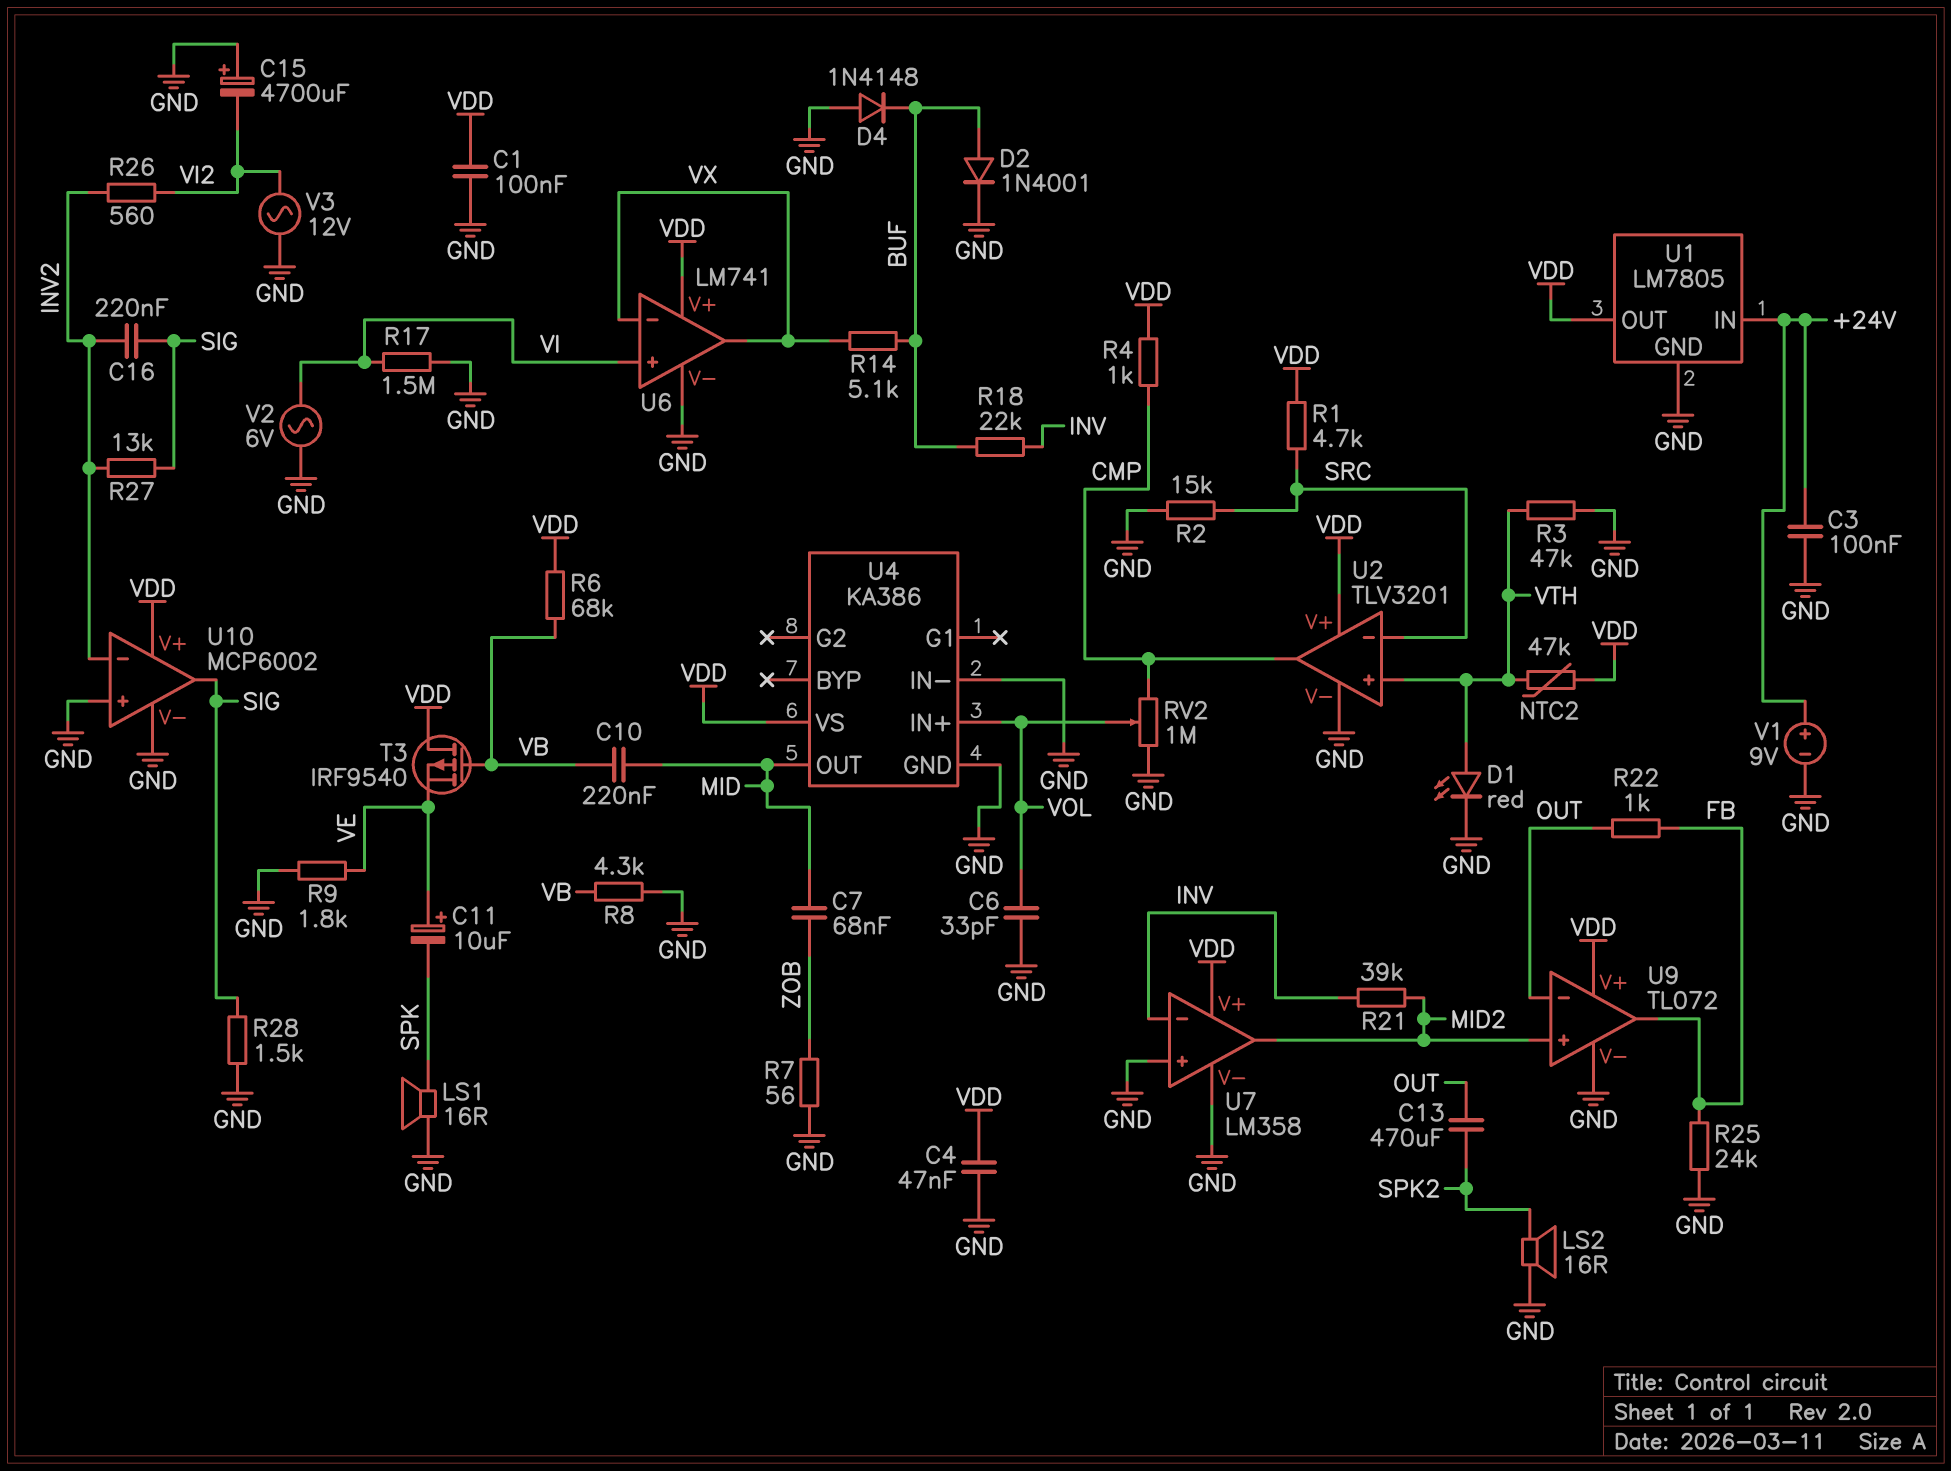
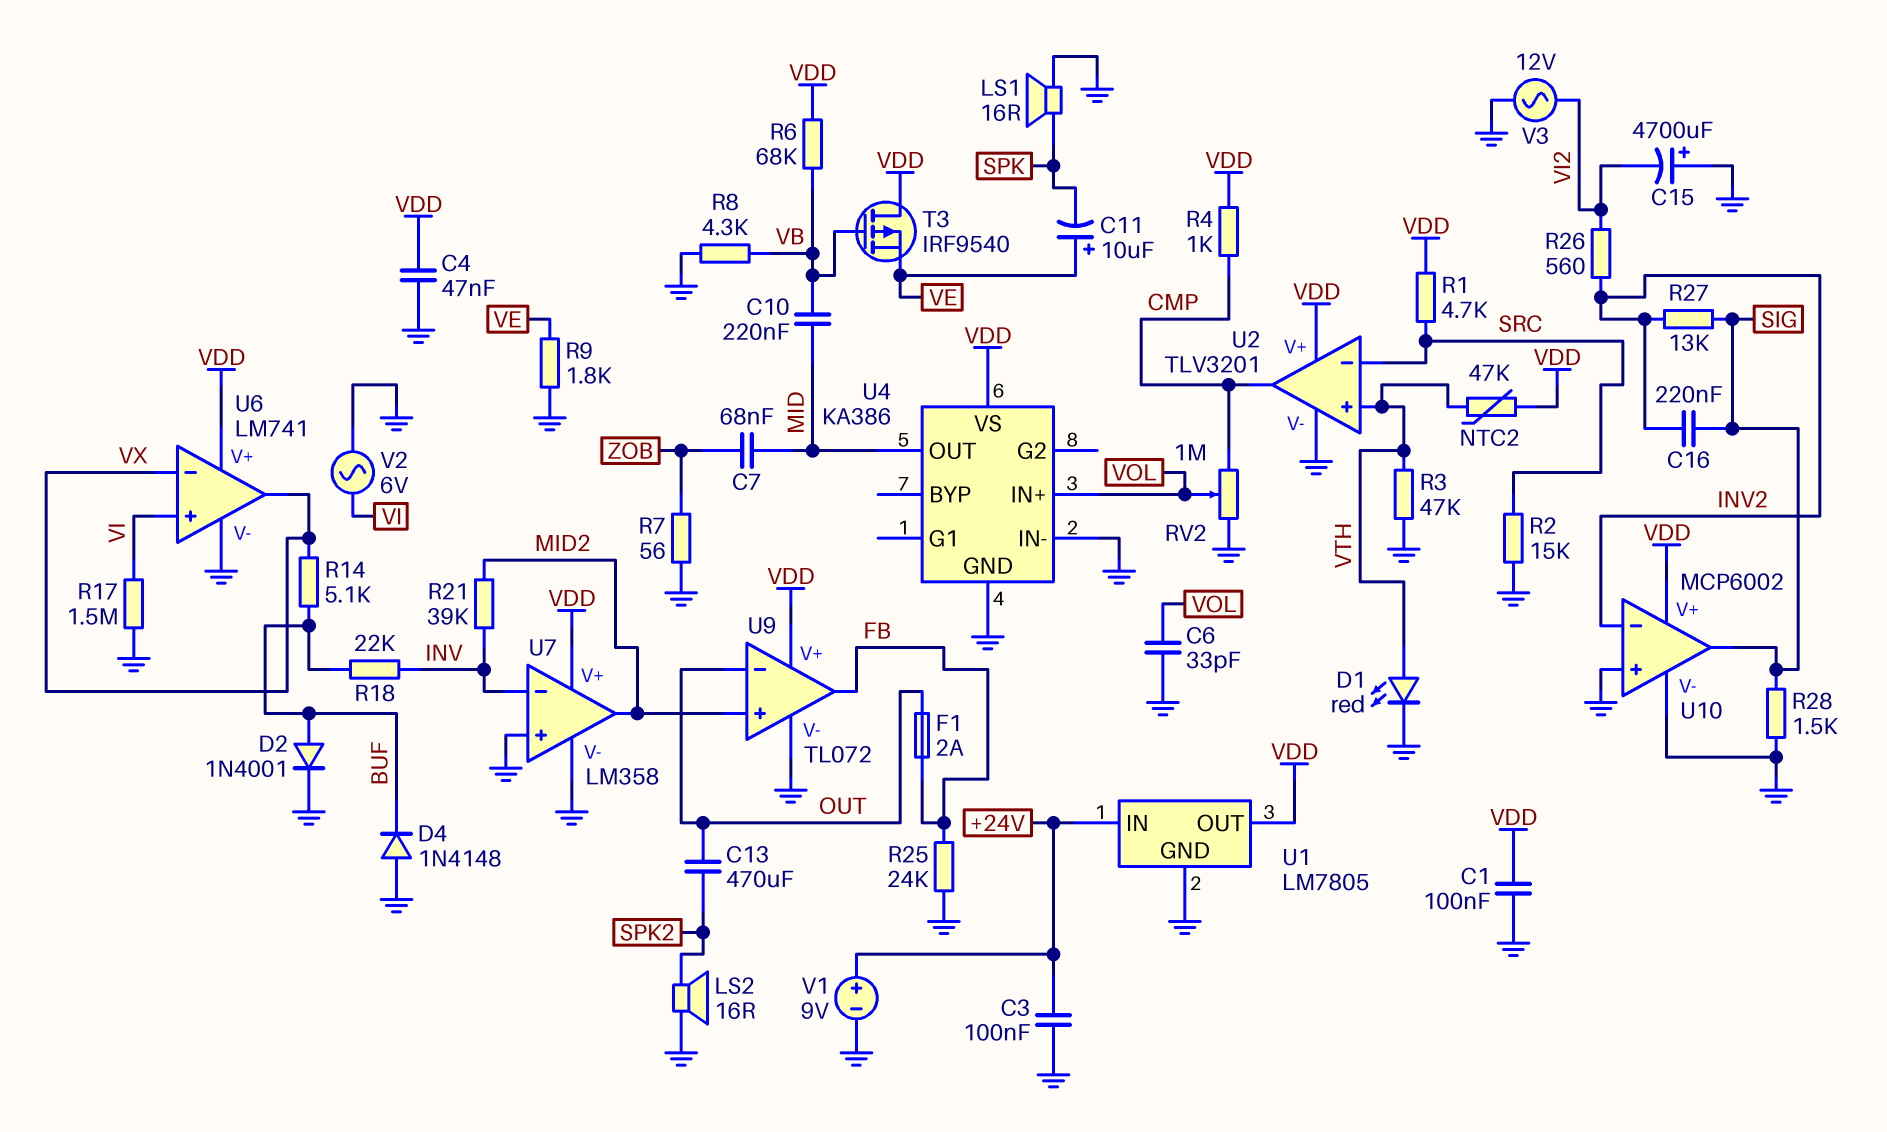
F1: none -> 2A (FB, OUT)
R22: 1k (FB, OUT) -> none

